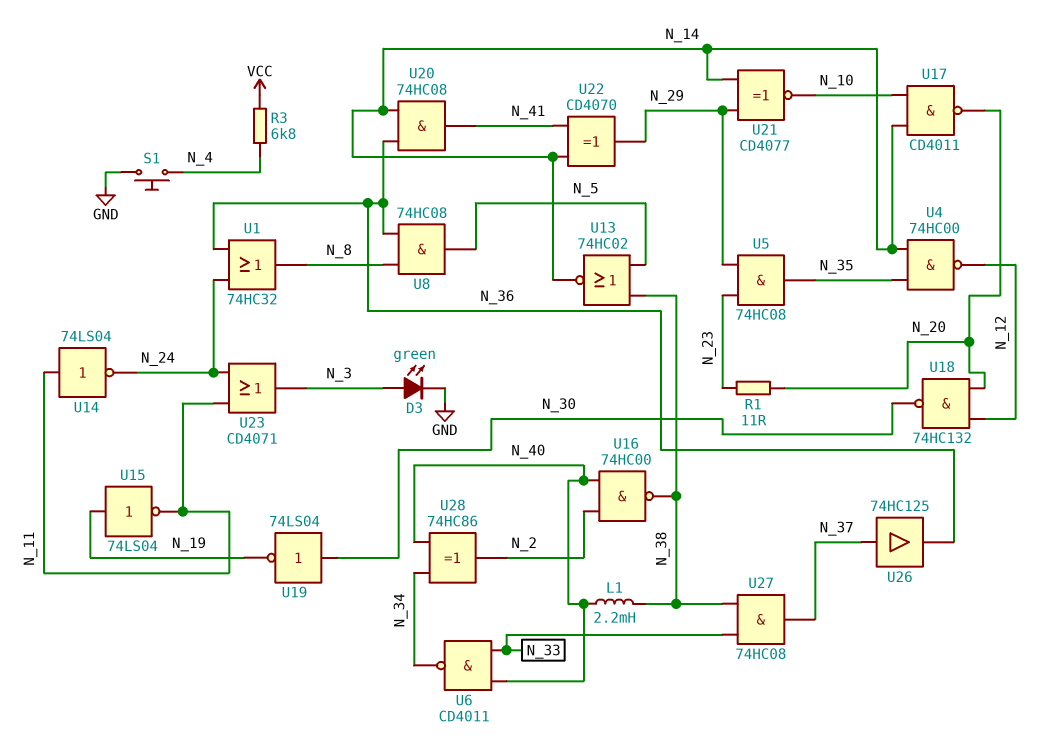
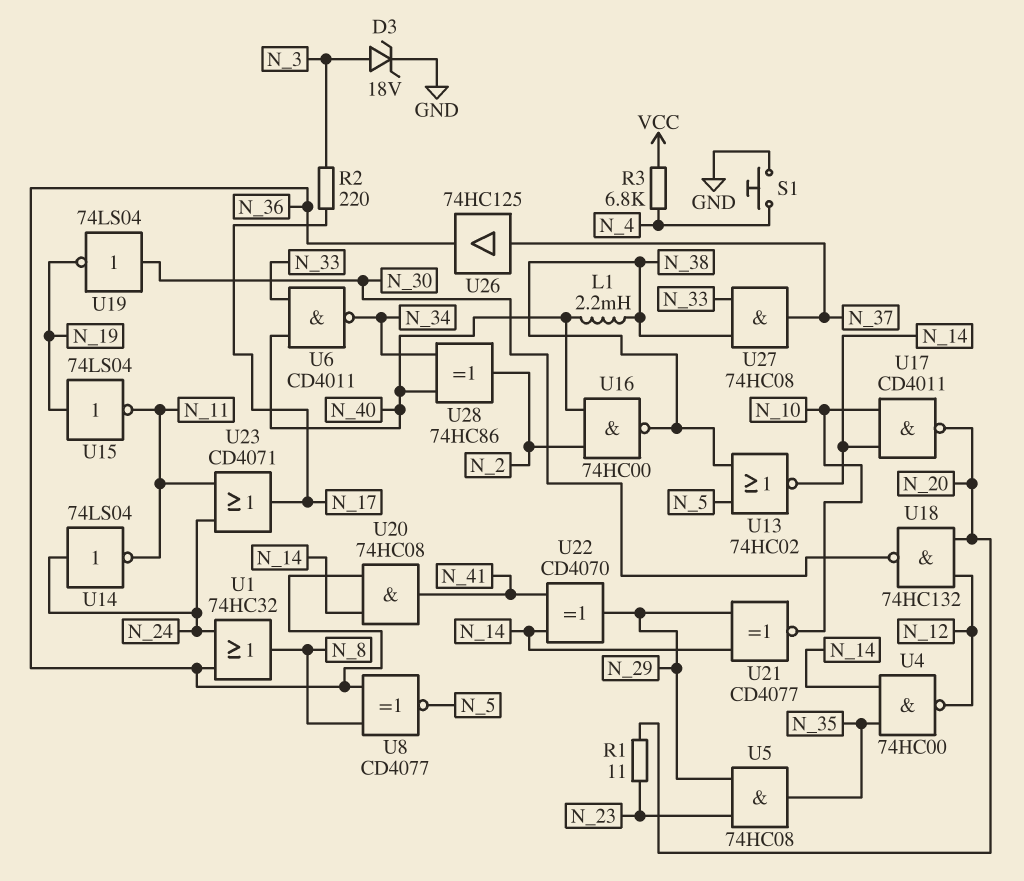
D3: LED green (A N_3, K GND) -> zener 18V (A N_3, K GND)
R2: none -> 220 (N_3, N_17)
U8: AND 74HC08 (in N_8, in N_36, out N_5) -> XNOR CD4077 (in N_8, in N_36, out N_5)
U14: NOT 74LS04 (in N_11, out N_24) -> NOT 74LS04 (in N_24, out N_11)
U23: OR CD4071 (in N_11, in N_24, out N_3) -> OR CD4071 (in N_11, in N_24, out N_17)

